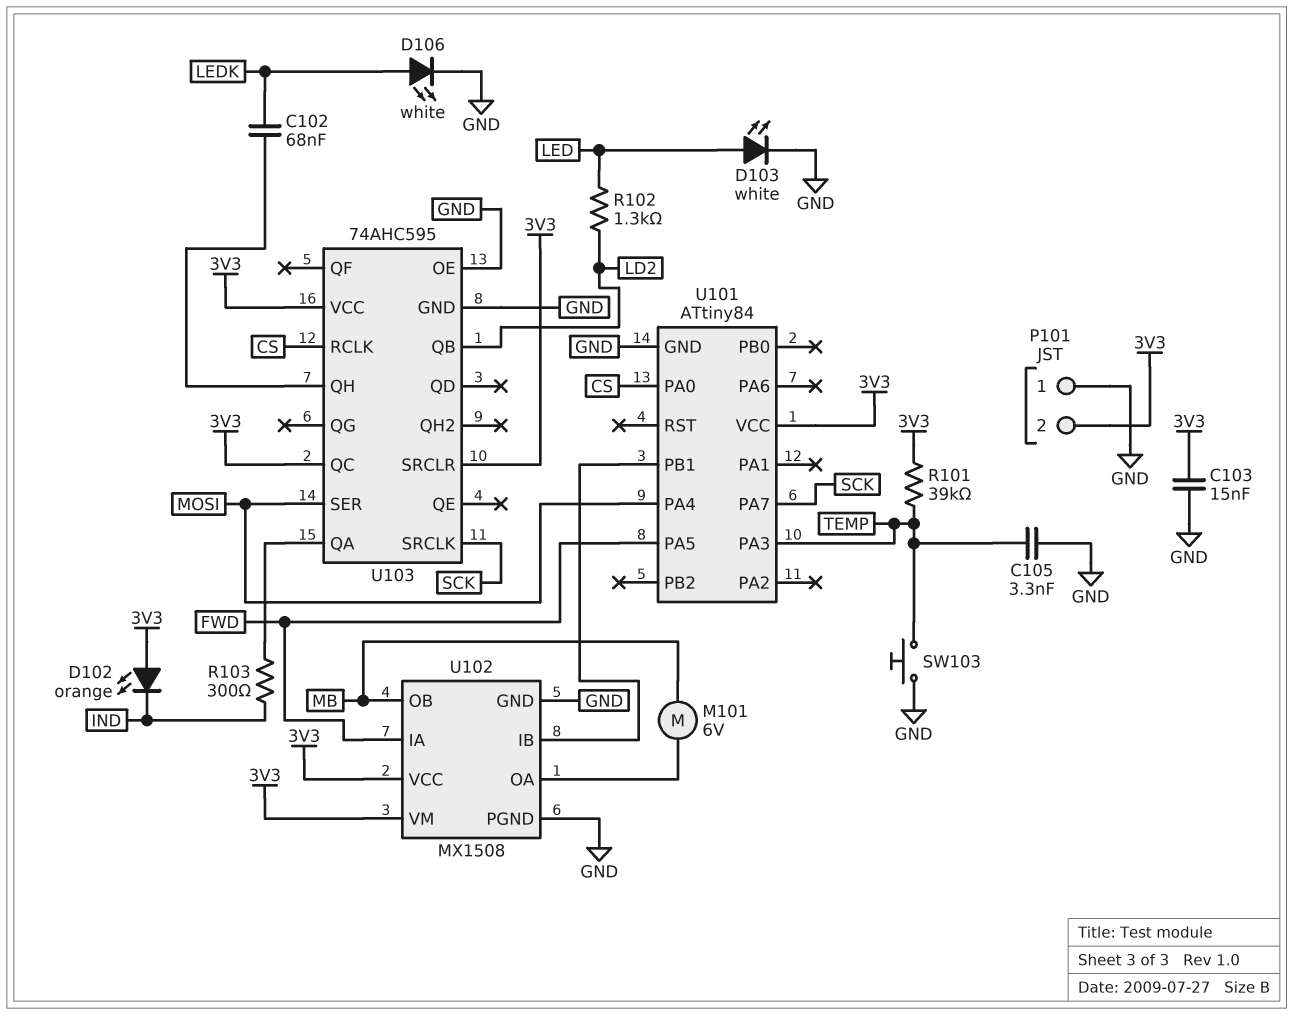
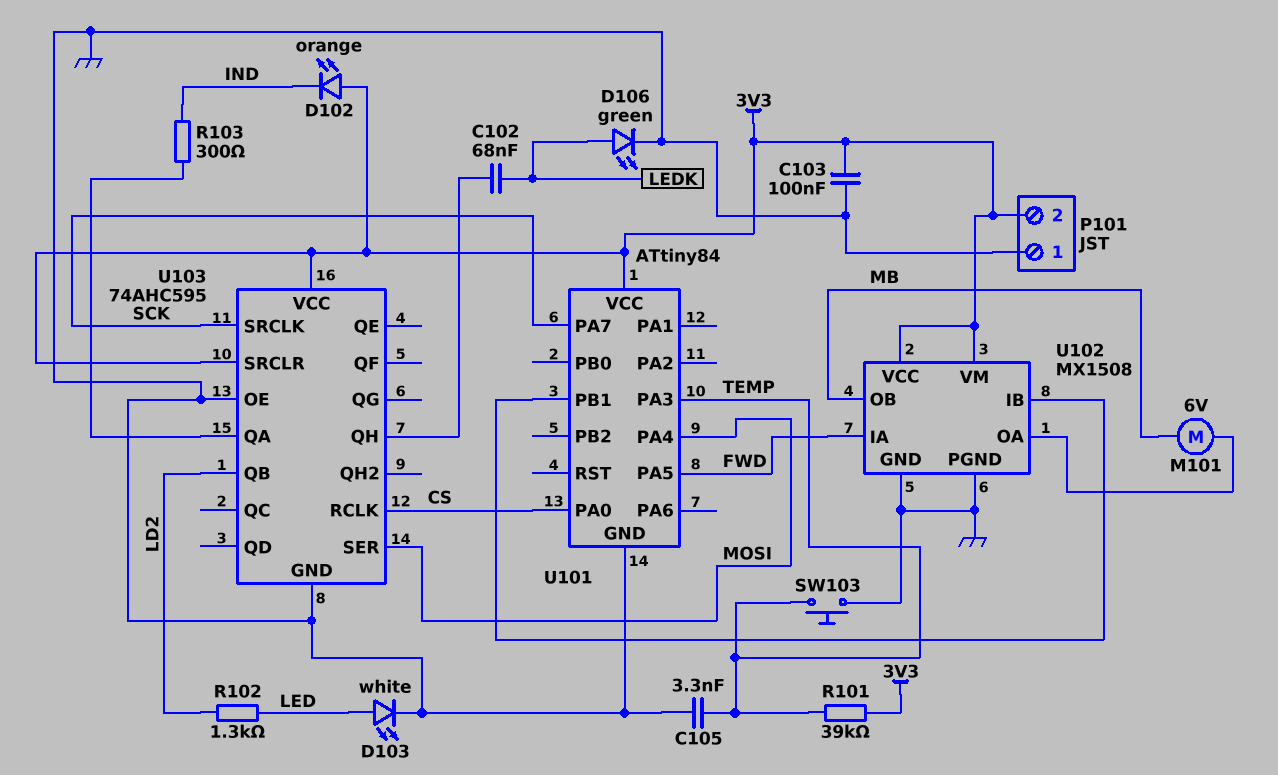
C103: 15nF (3V3, GND) -> 100nF (3V3, GND)
D106: LED white (A LEDK, K GND) -> LED green (A LEDK, K GND)
U103 pin QC: 3V3 -> none

